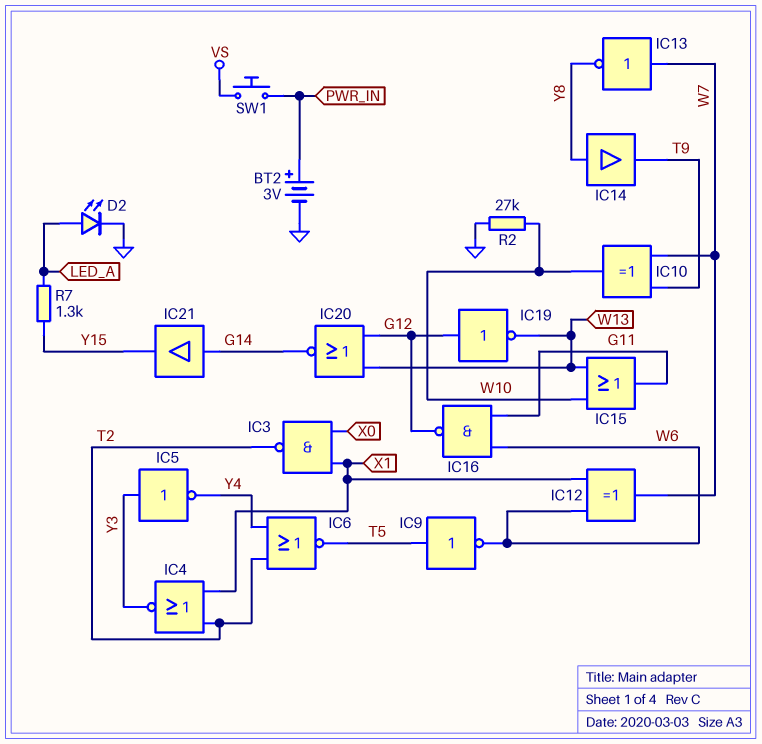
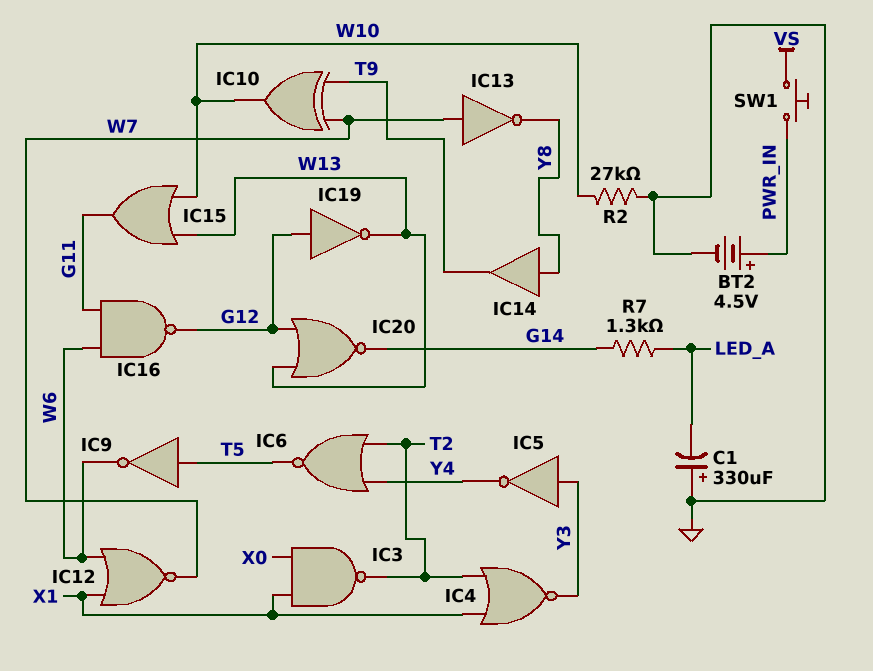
BT2: 3V (plus PWR_IN, minus GND) -> 4.5V (plus PWR_IN, minus GND)
C1: none -> 330uF (plus GND, minus LED_A)
D2: LED (A LED_A, K GND) -> none
IC12: XOR (in W6, in X1, out W7) -> NOR (in W6, in X1, out W7)
IC21: buffer (in G14, out Y15) -> none
R7: 1.3k (LED_A, Y15) -> 1.3k (G14, LED_A)

